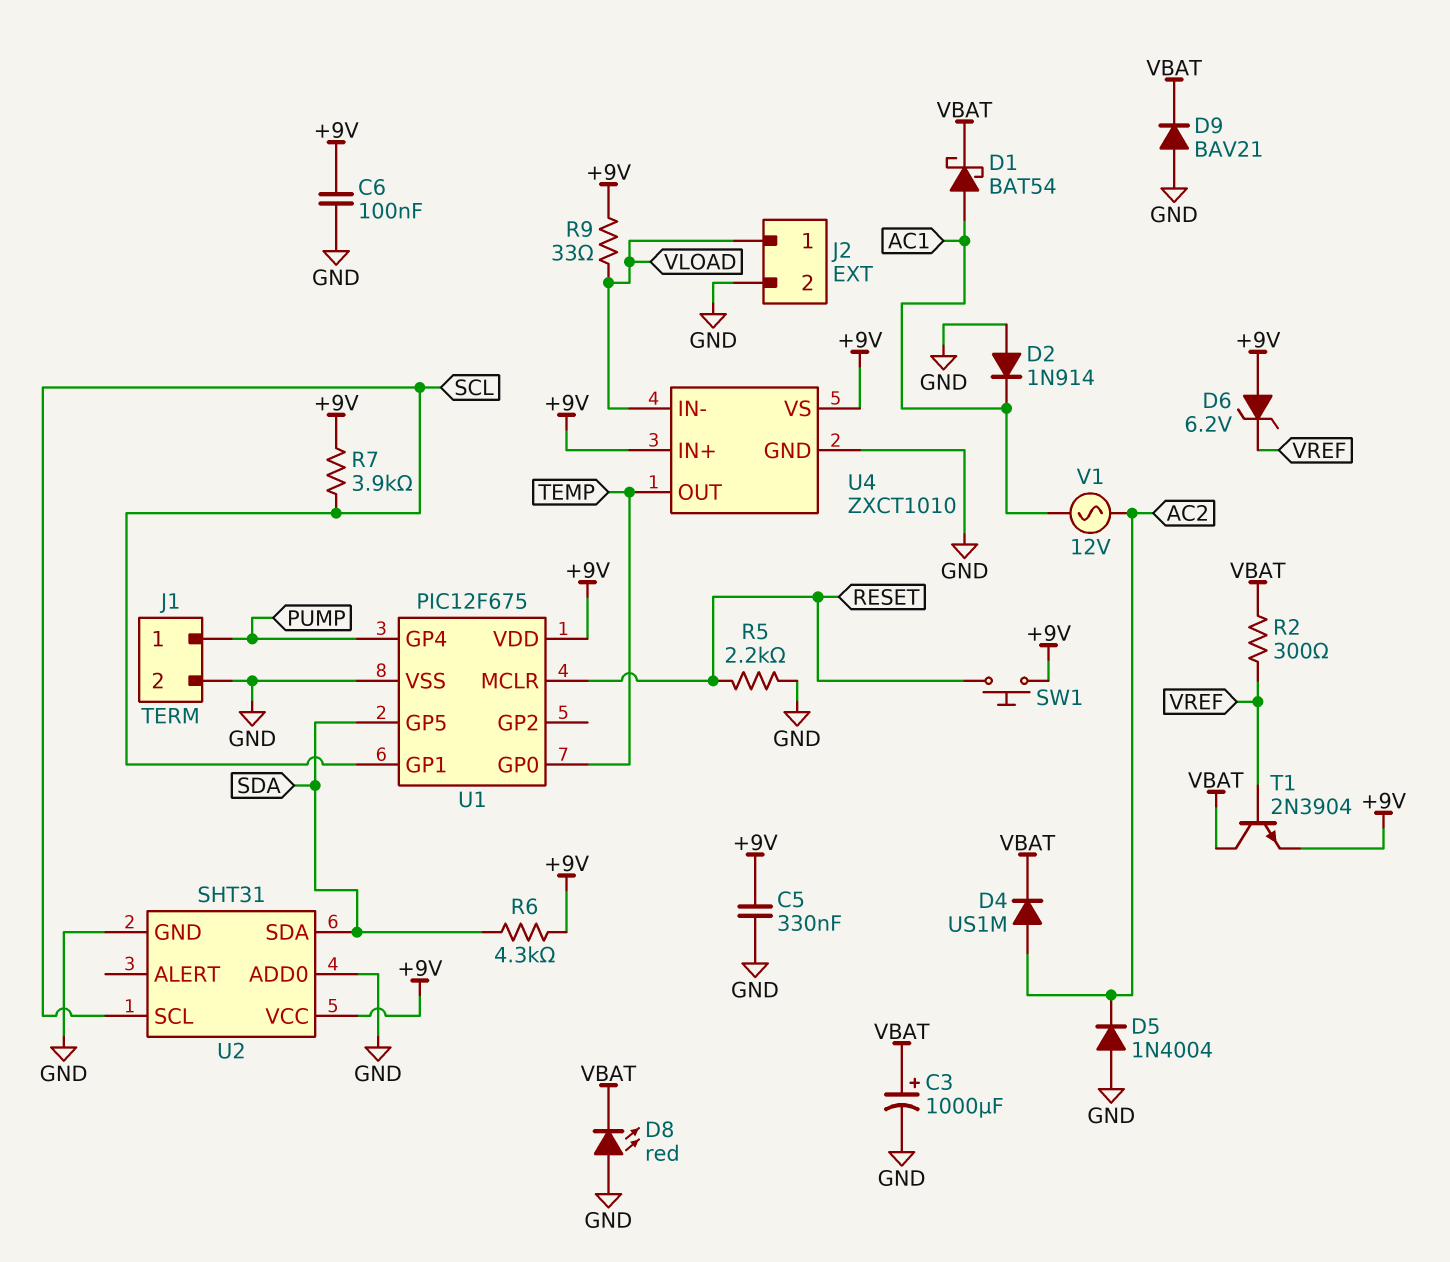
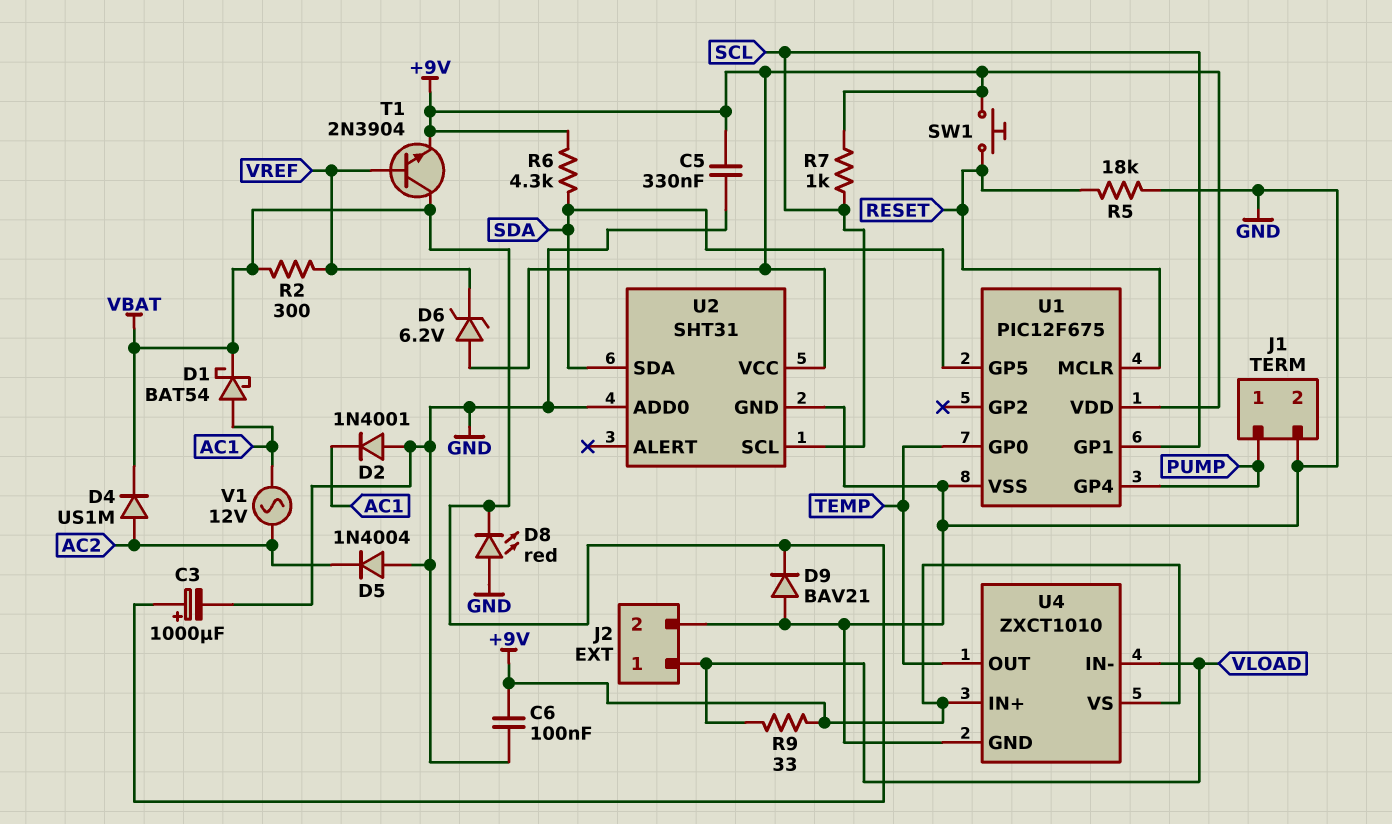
D2: diode 1N914 (A GND, K AC1) -> diode 1N4001 (A GND, K AC1)
R5: 2.2k (GND, RESET) -> 18k (GND, RESET)
R7: 3.9k (+9V, SCL) -> 1k (+9V, SCL)

